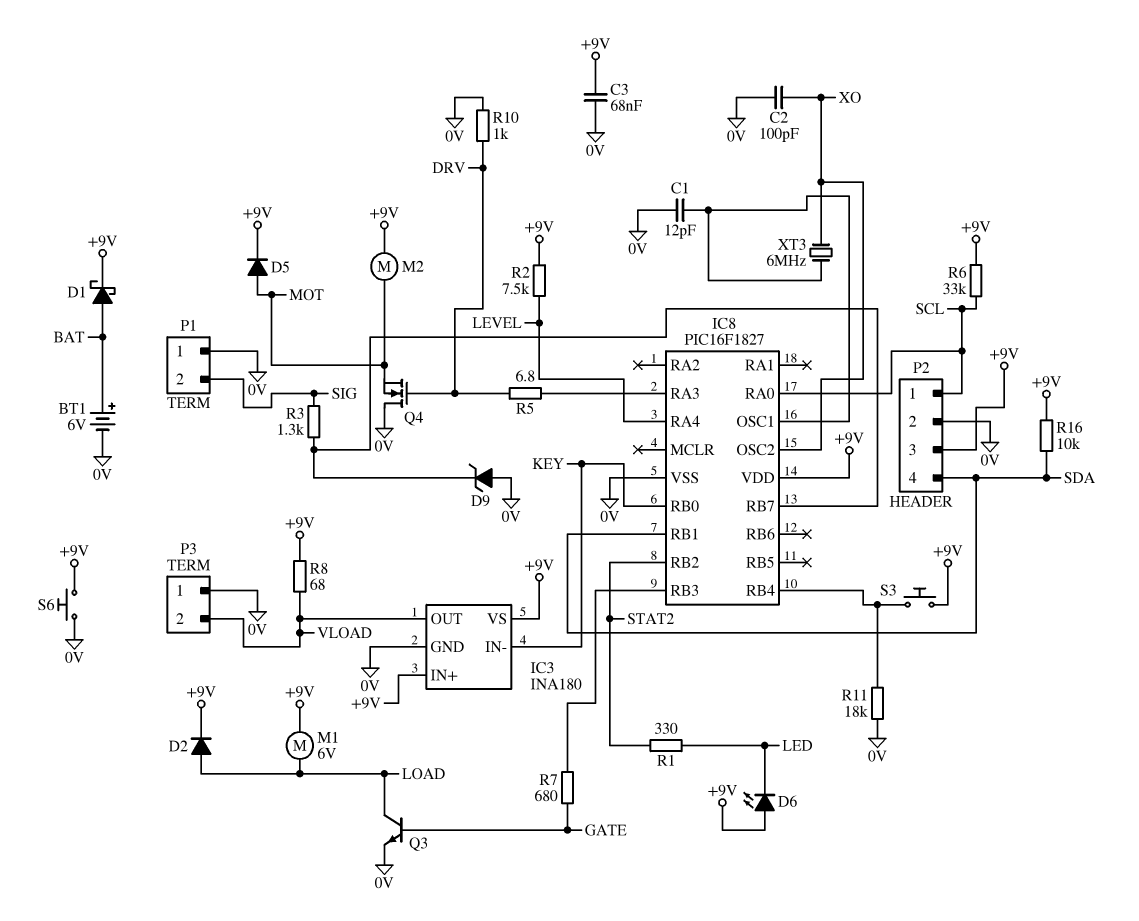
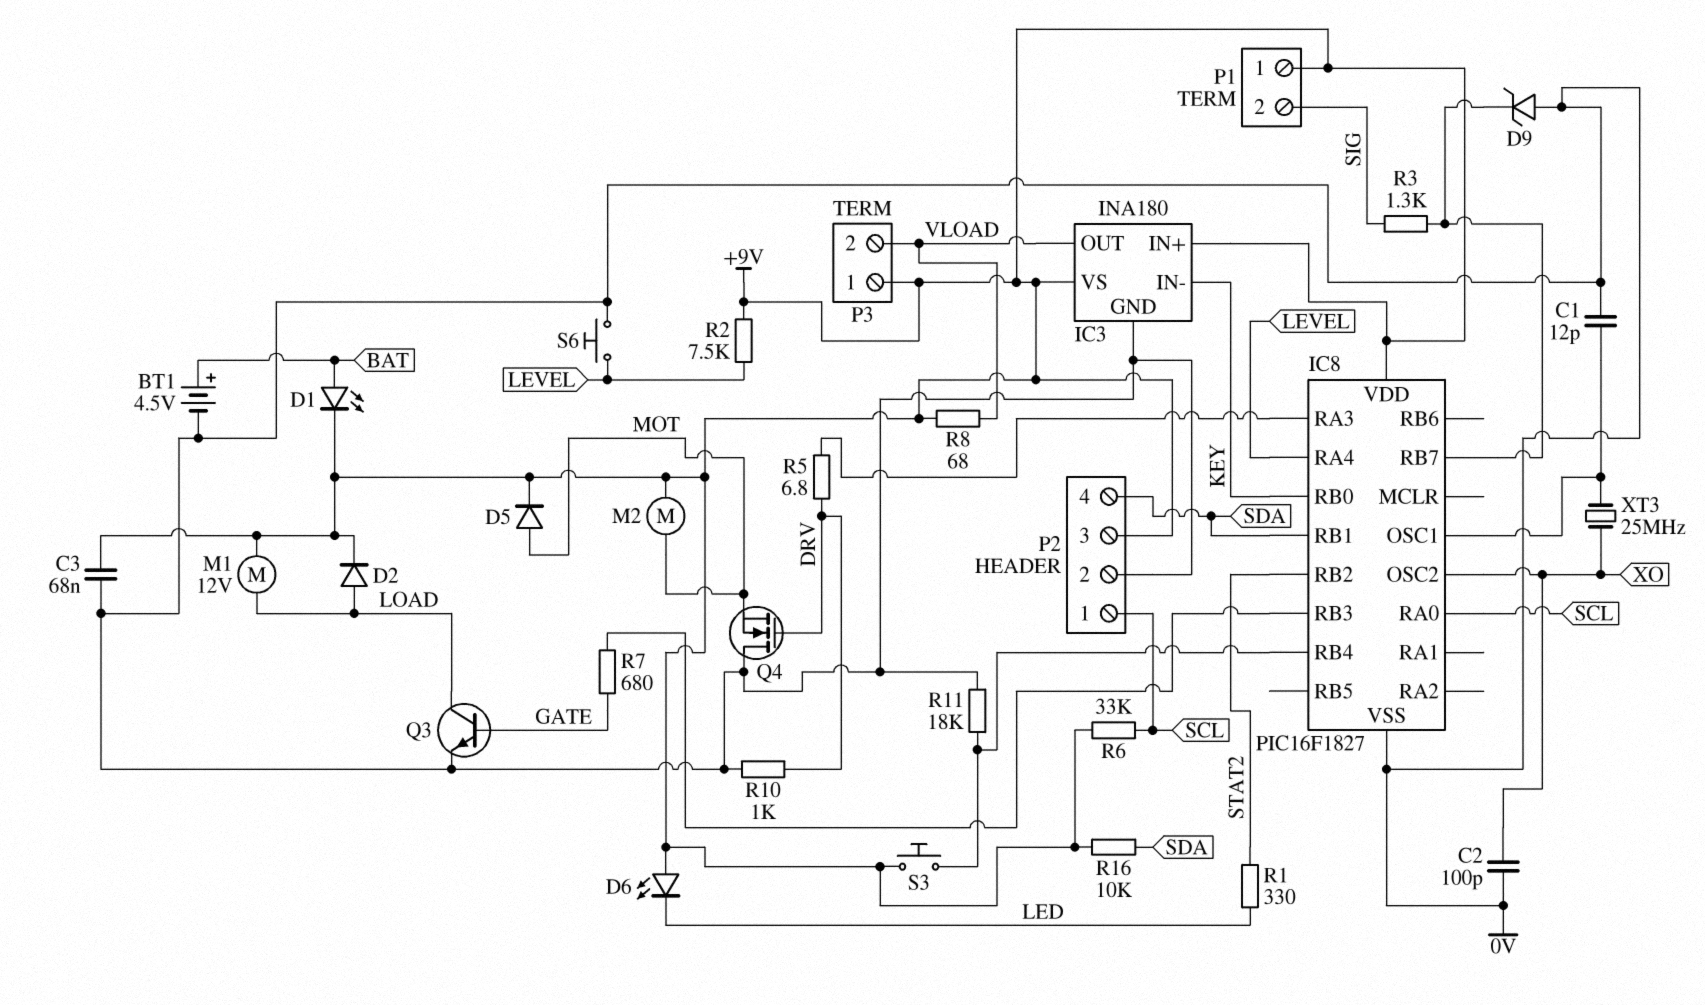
BT1: 6V (plus BAT, minus 0V) -> 4.5V (plus BAT, minus 0V)
D1: schottky (A BAT, K +9V) -> LED (A BAT, K +9V)
M1: motor 6V (+9V, LOAD) -> motor 12V (+9V, LOAD)
P1 pin 1: 0V -> +9V
P3 pin 1: 0V -> +9V
S6: button (+9V, 0V) -> button (0V, LEVEL)
XT3: 6MHz (IC8/OSC1, XO) -> 25MHz (IC8/OSC1, XO)

